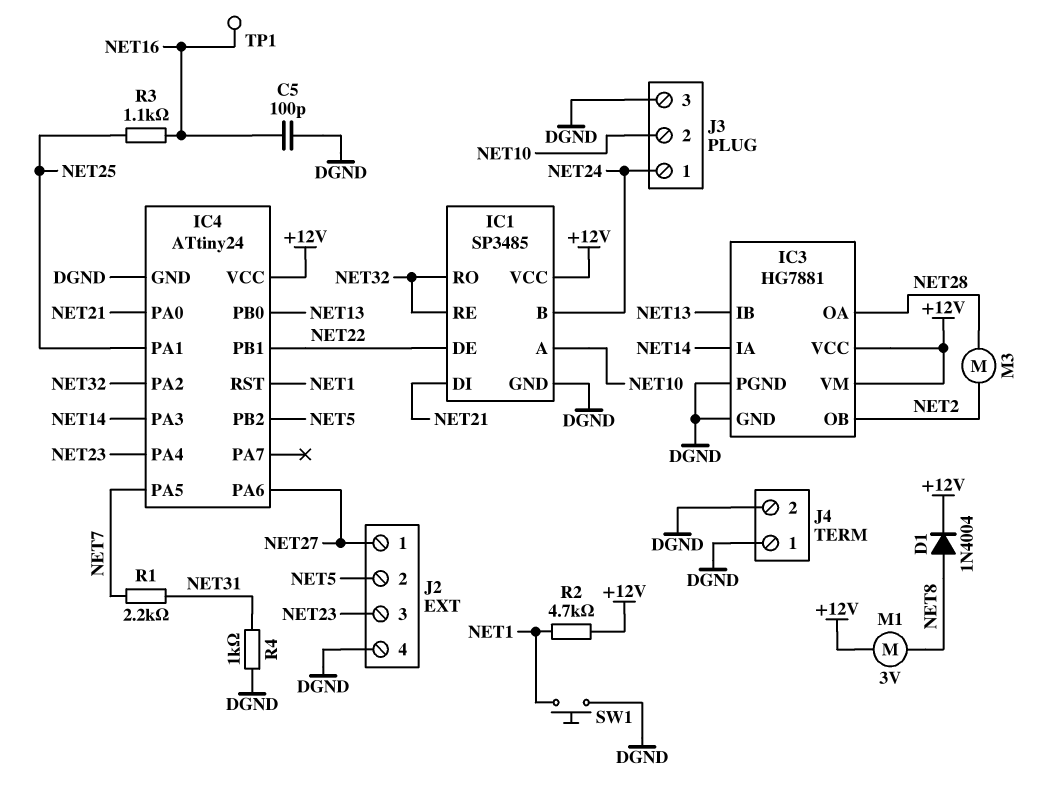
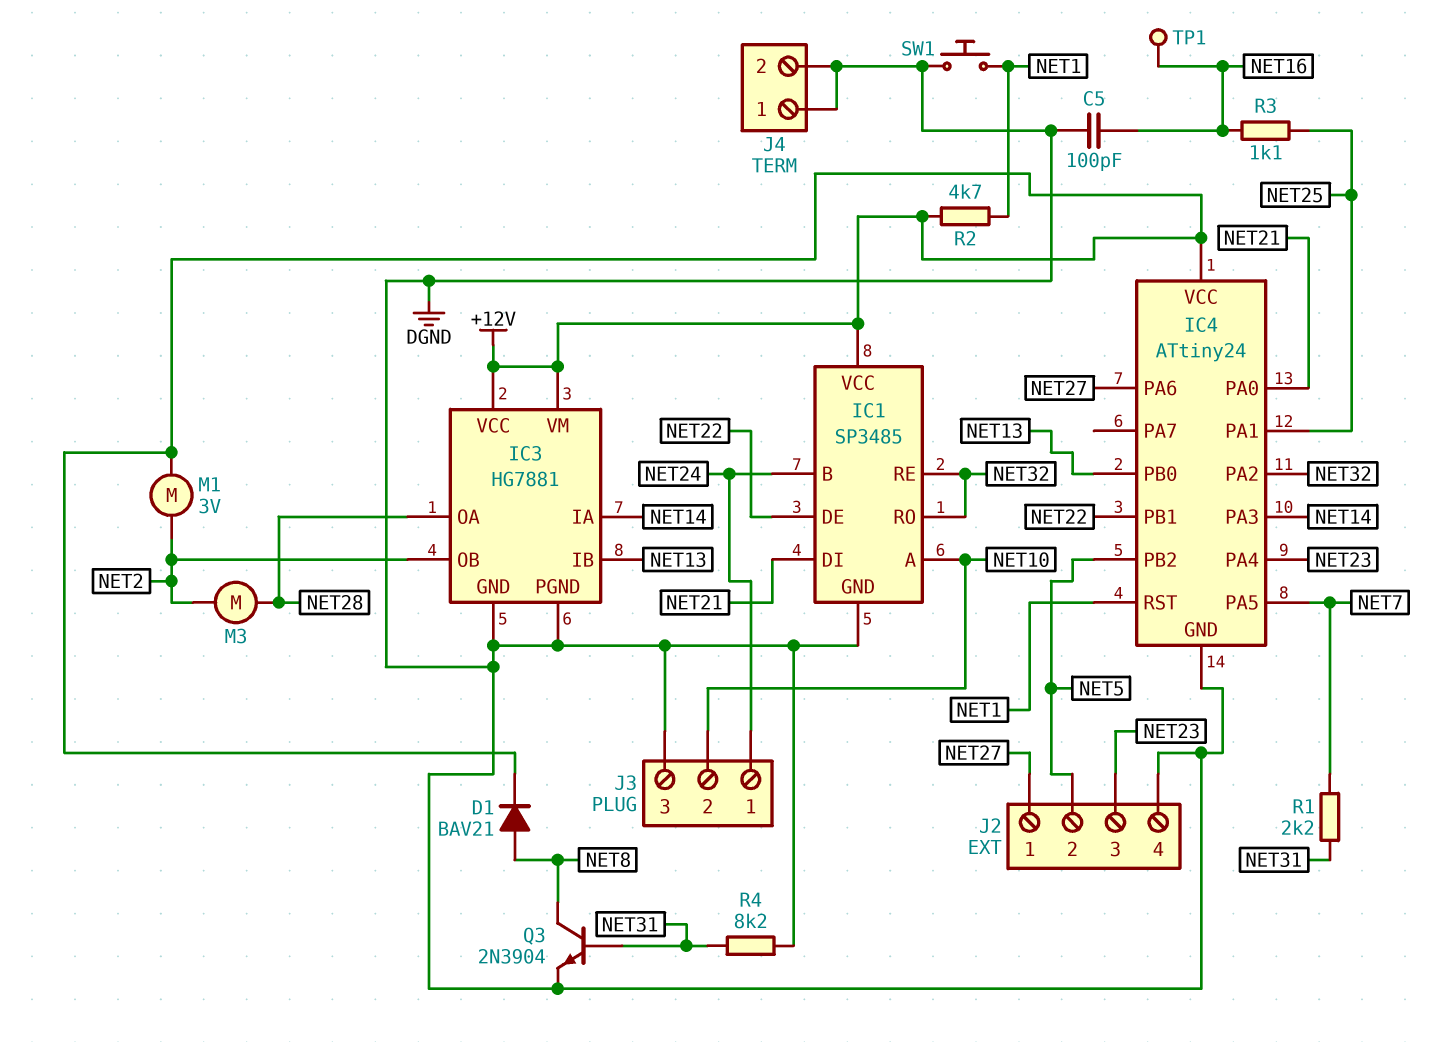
D1: diode 1N4004 (A NET8, K +12V) -> diode BAV21 (A NET8, K +12V)
M1: motor 3V (+12V, NET8) -> motor 3V (+12V, NET2)
Q3: none -> NPN 2N3904 (B NET31, C NET8, E DGND)
R4: 1k (DGND, NET31) -> 8.2k (DGND, NET31)

